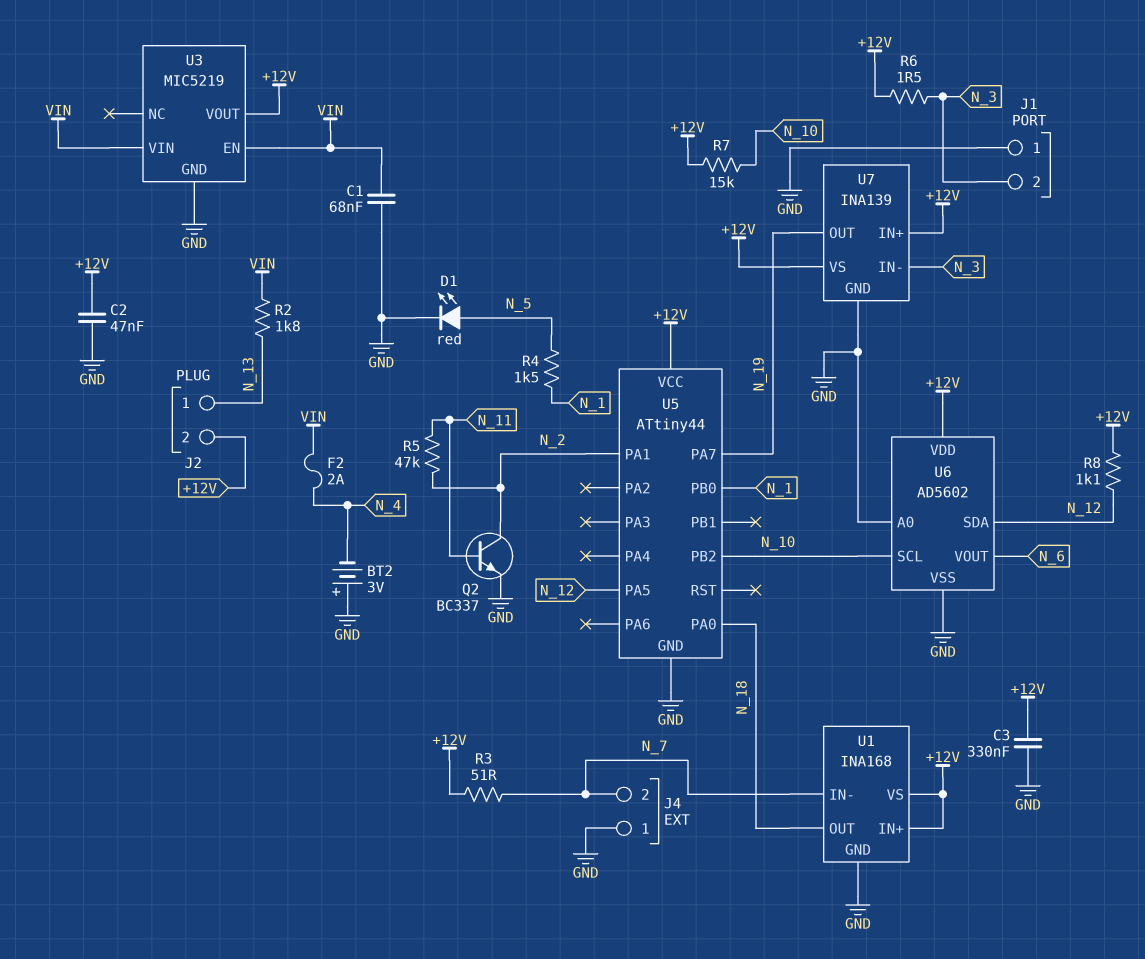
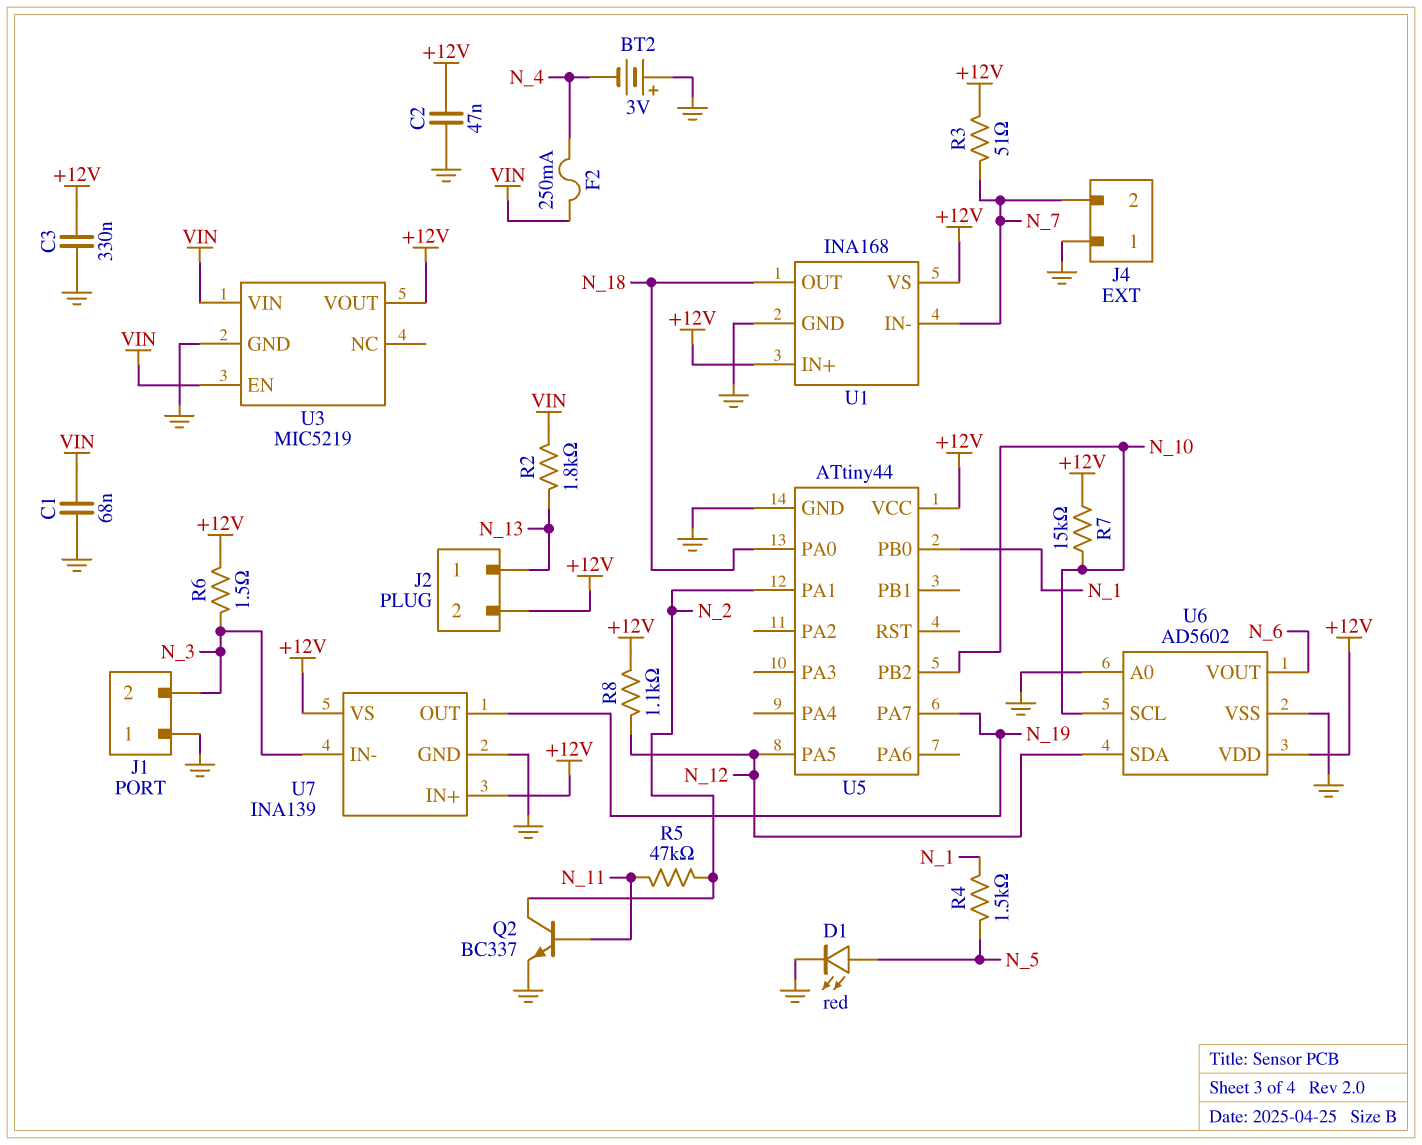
F2: 2A (N_4, VIN) -> 250mA (N_4, VIN)

